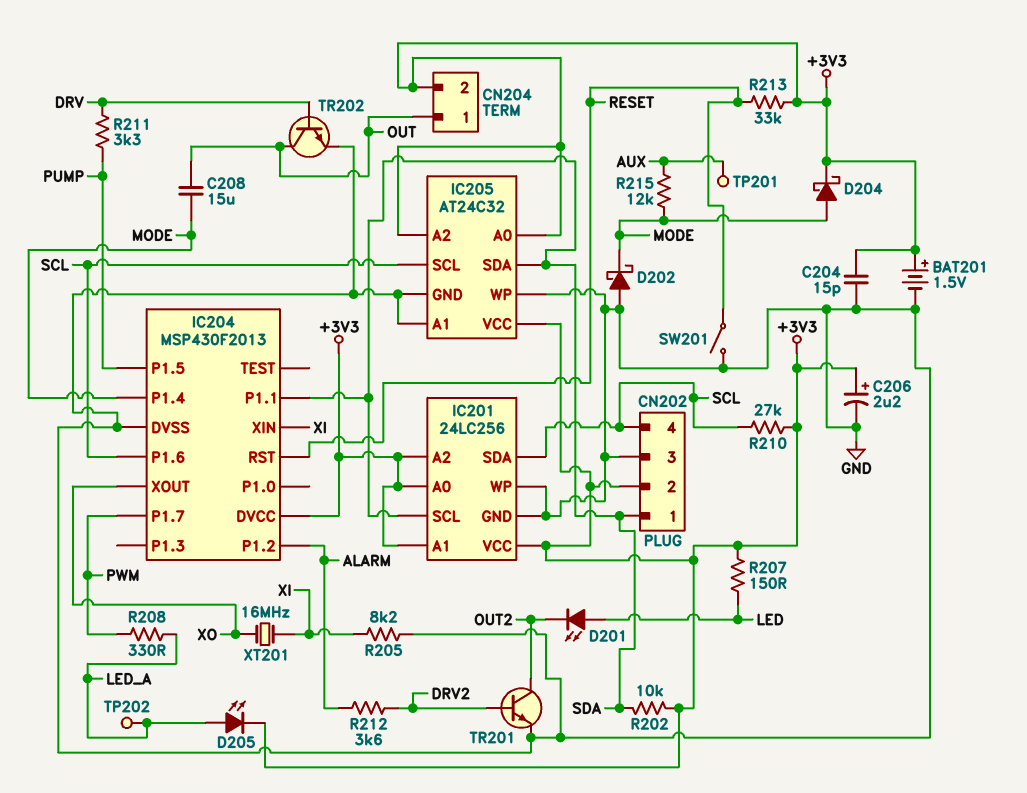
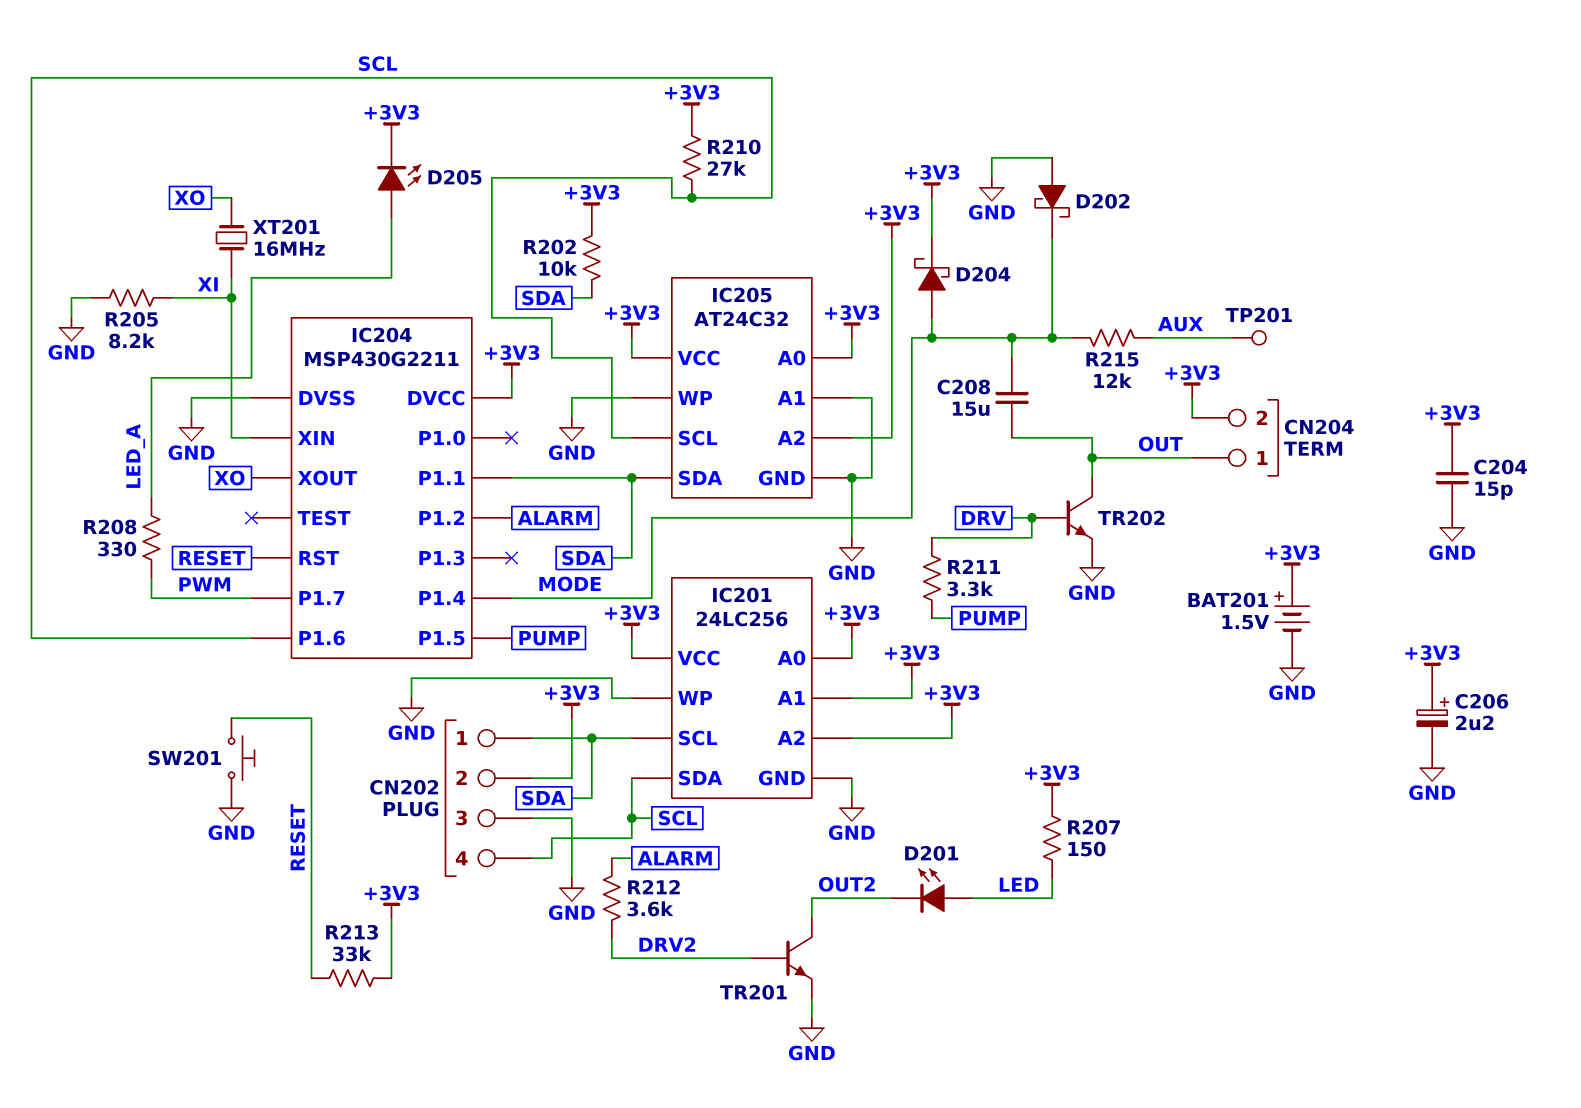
IC204: MSP430F2013 -> MSP430G2211
SW201: switch (GND, RESET) -> button (GND, RESET)
TP202: test point (LED_A) -> none

